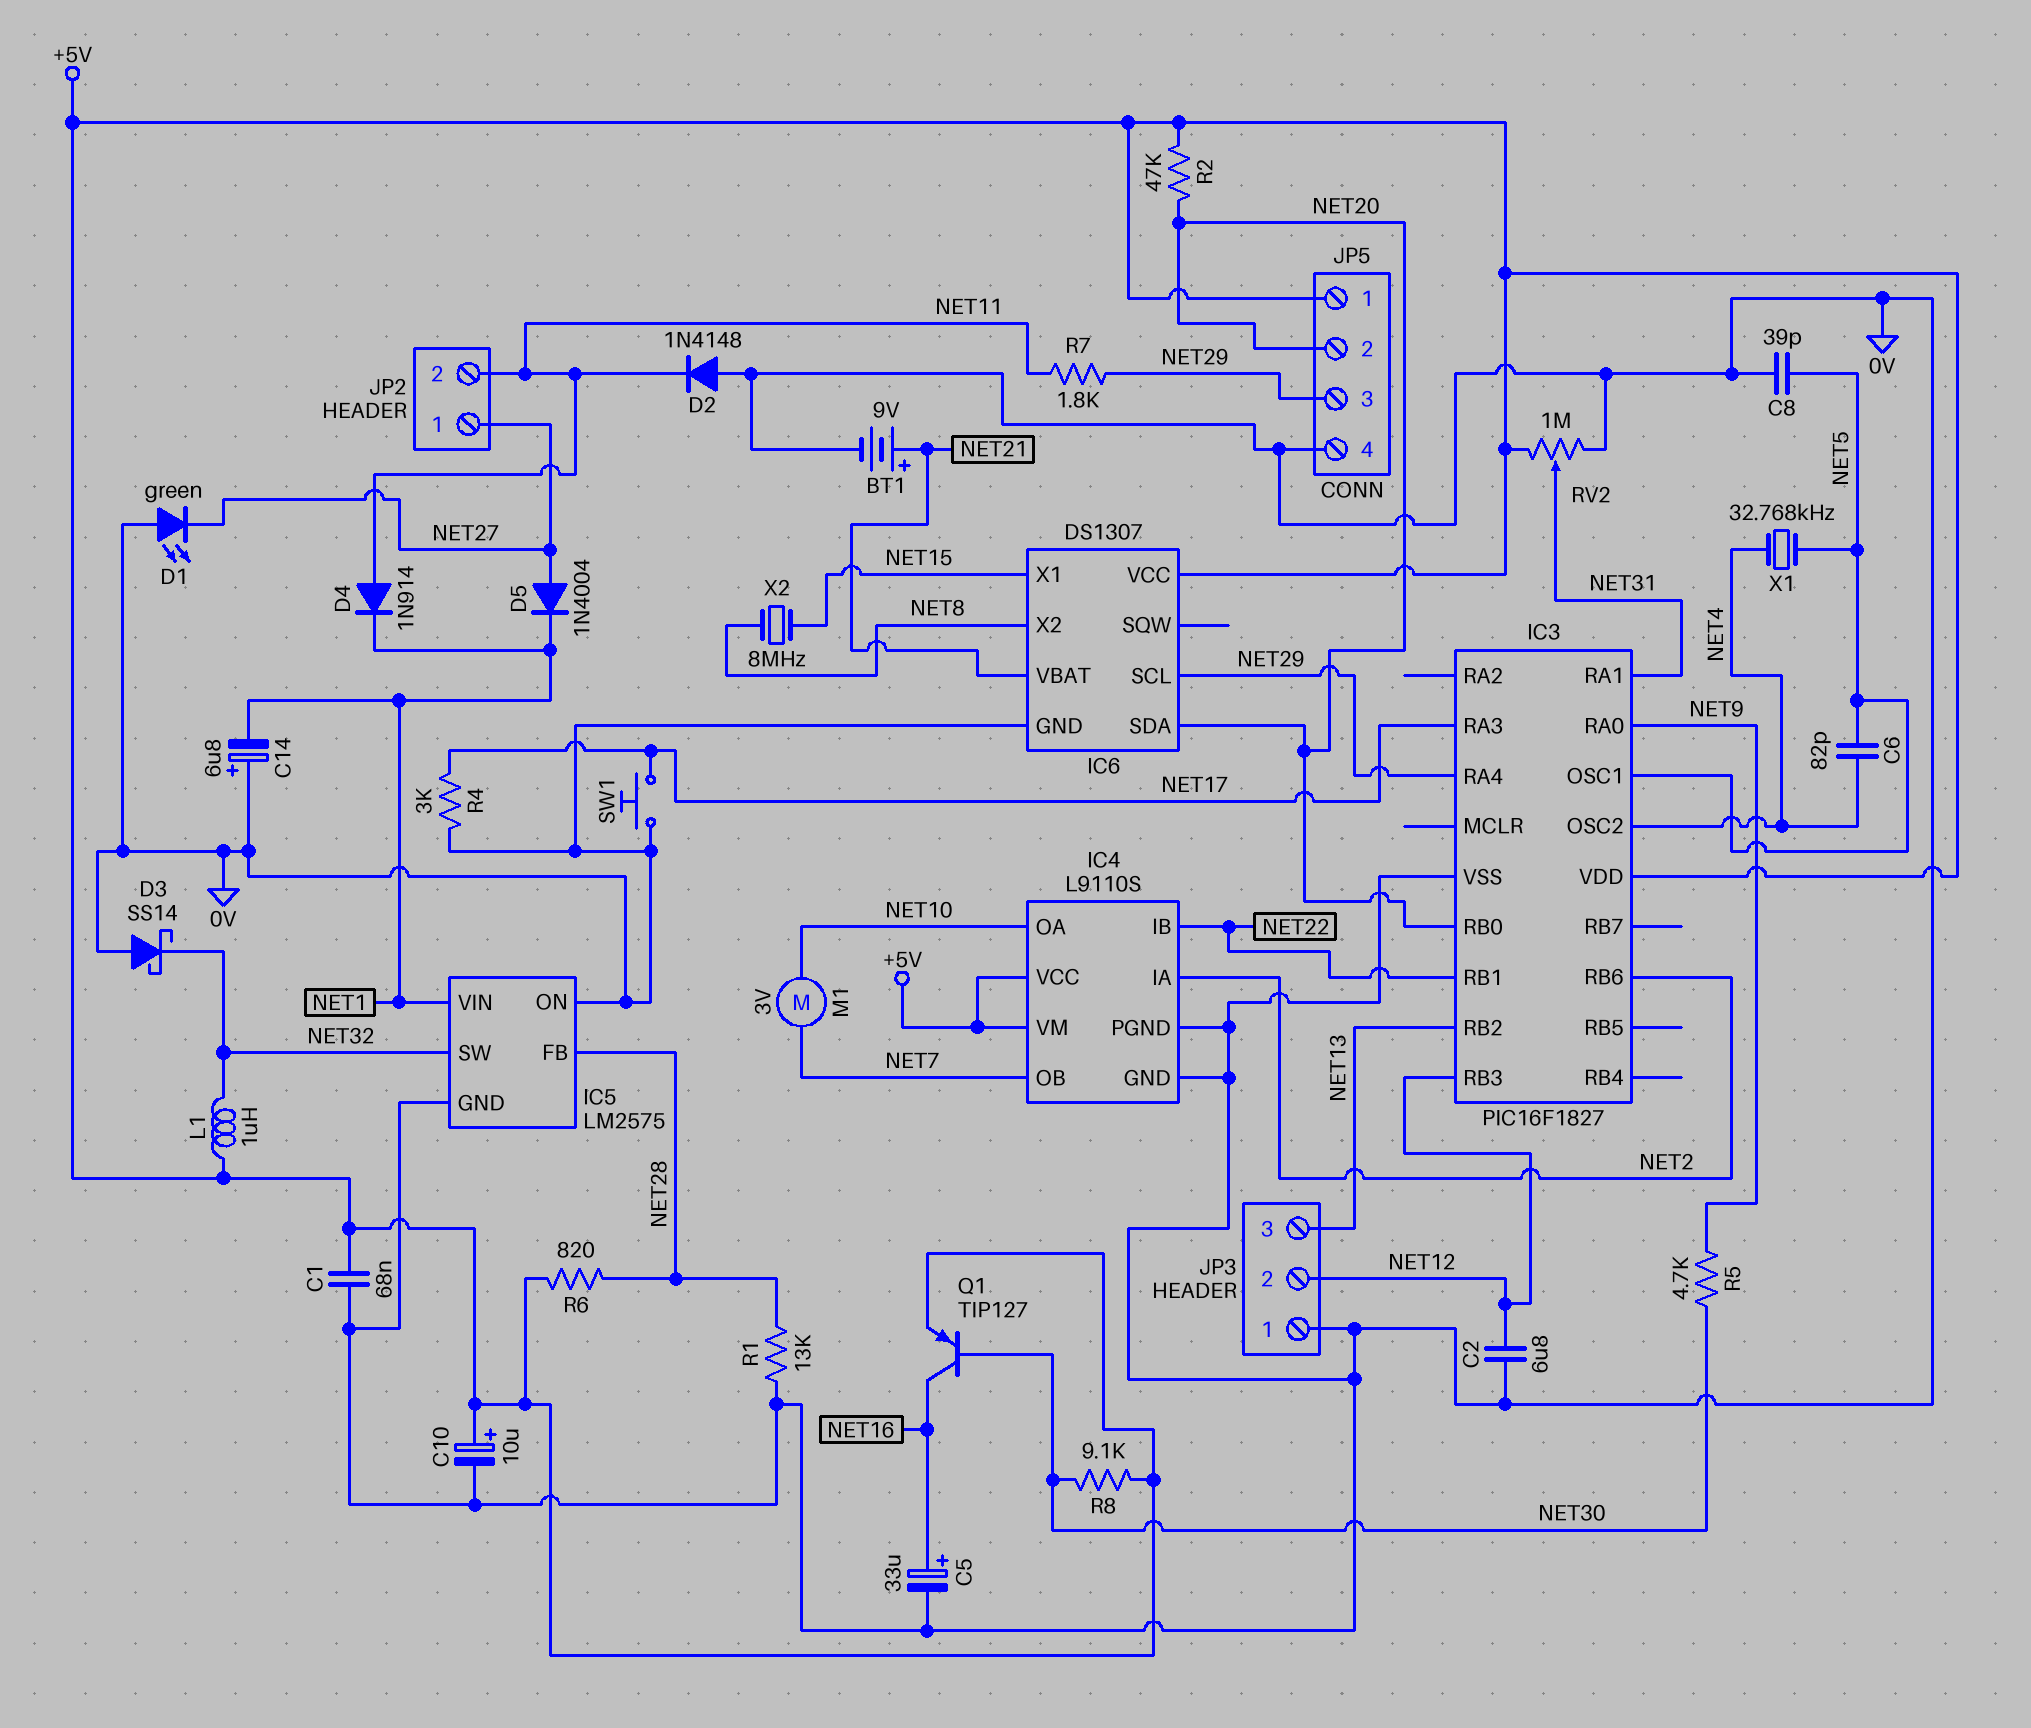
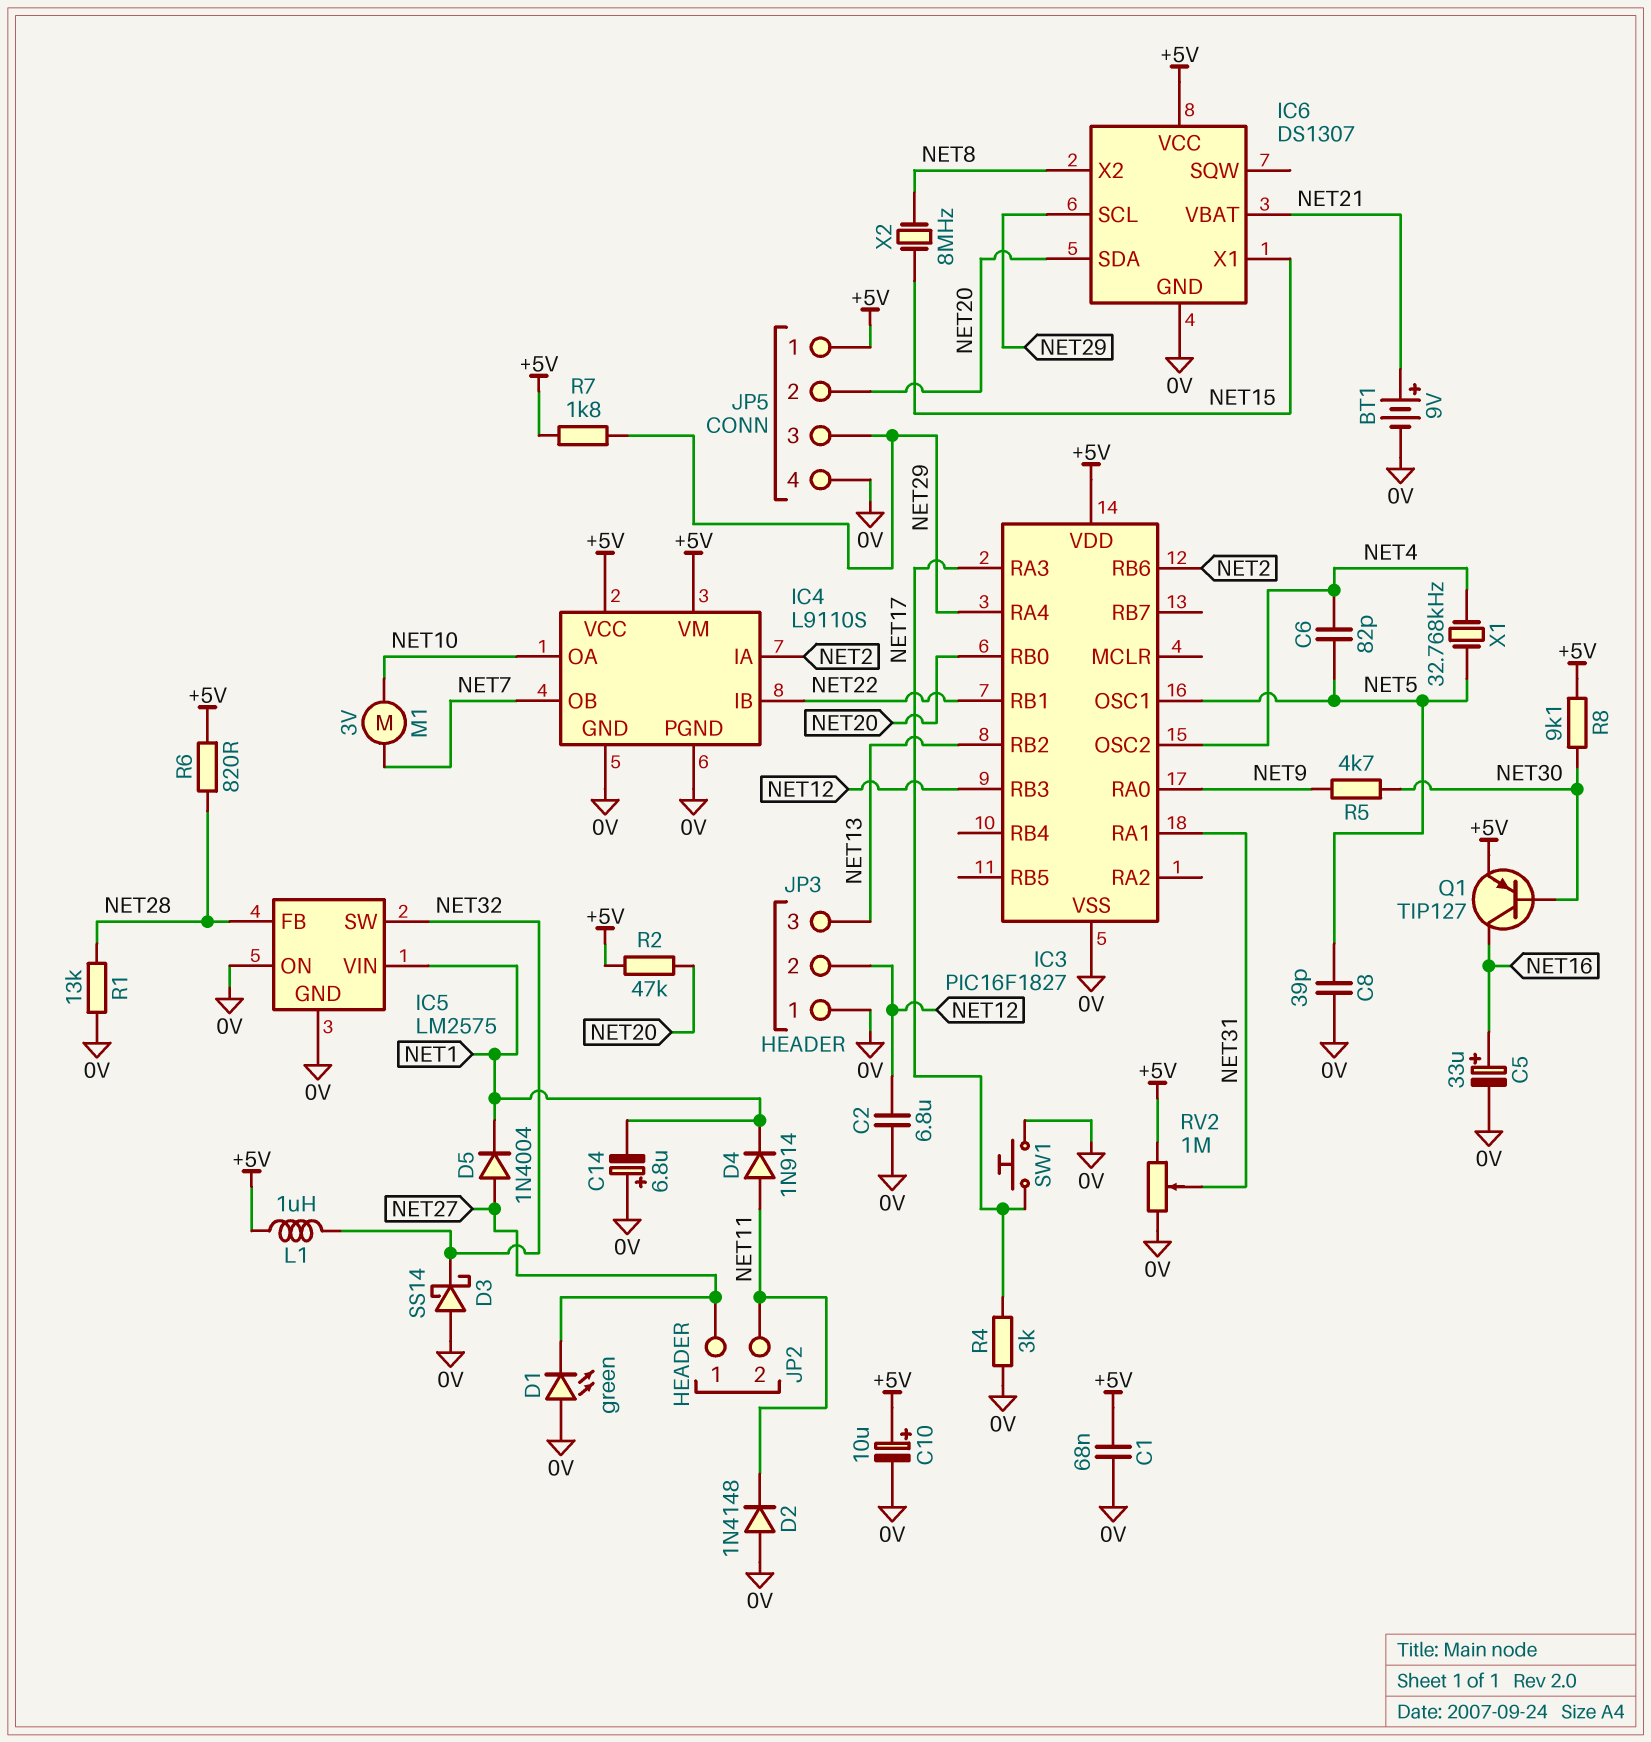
R7: 1.8k (NET11, NET29) -> 1.8k (+5V, NET29)

